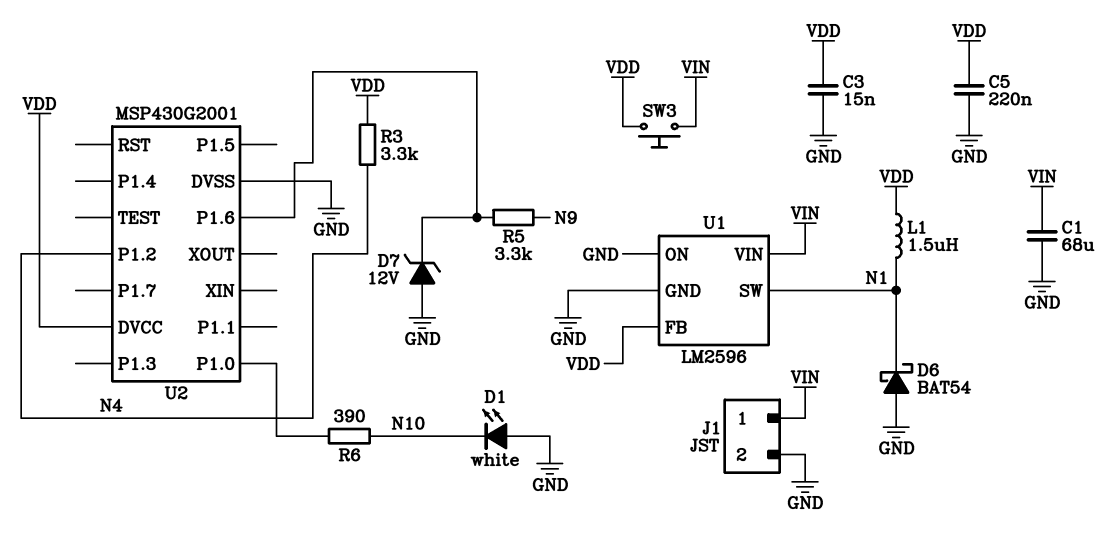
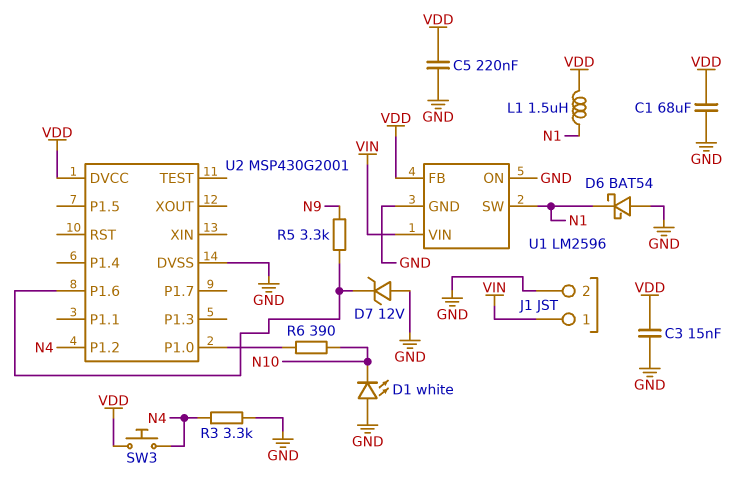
C1: 68uF (GND, VIN) -> 68uF (GND, VDD)
R3: 3.3k (N4, VDD) -> 3.3k (GND, N4)
SW3: button (VDD, VIN) -> button (N4, VDD)

